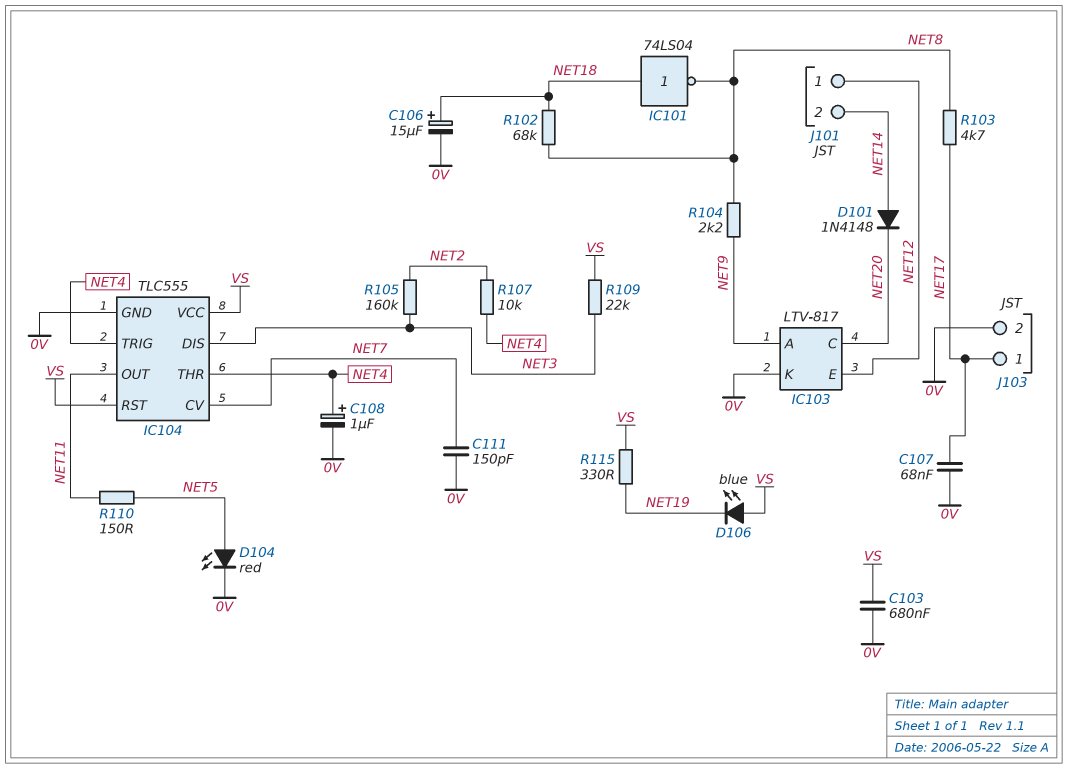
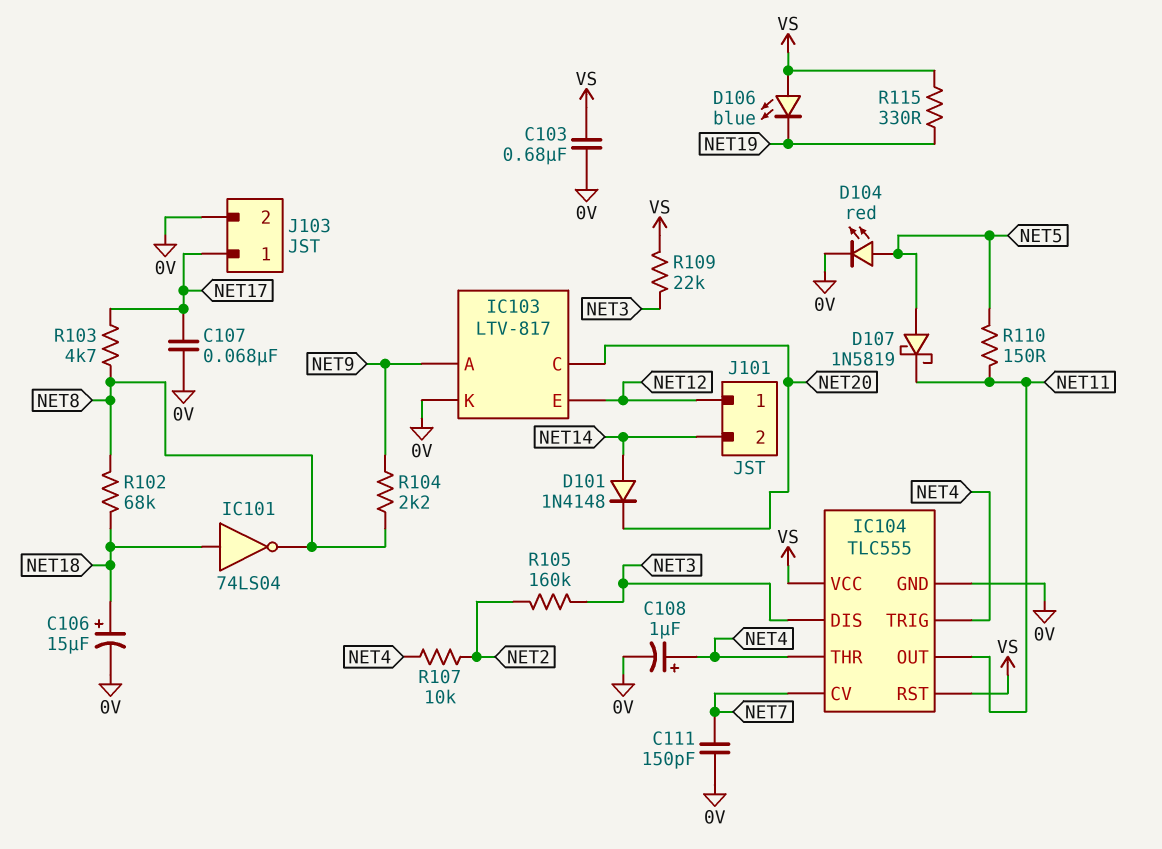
D107: none -> schottky 1N5819 (A NET5, K NET11)

